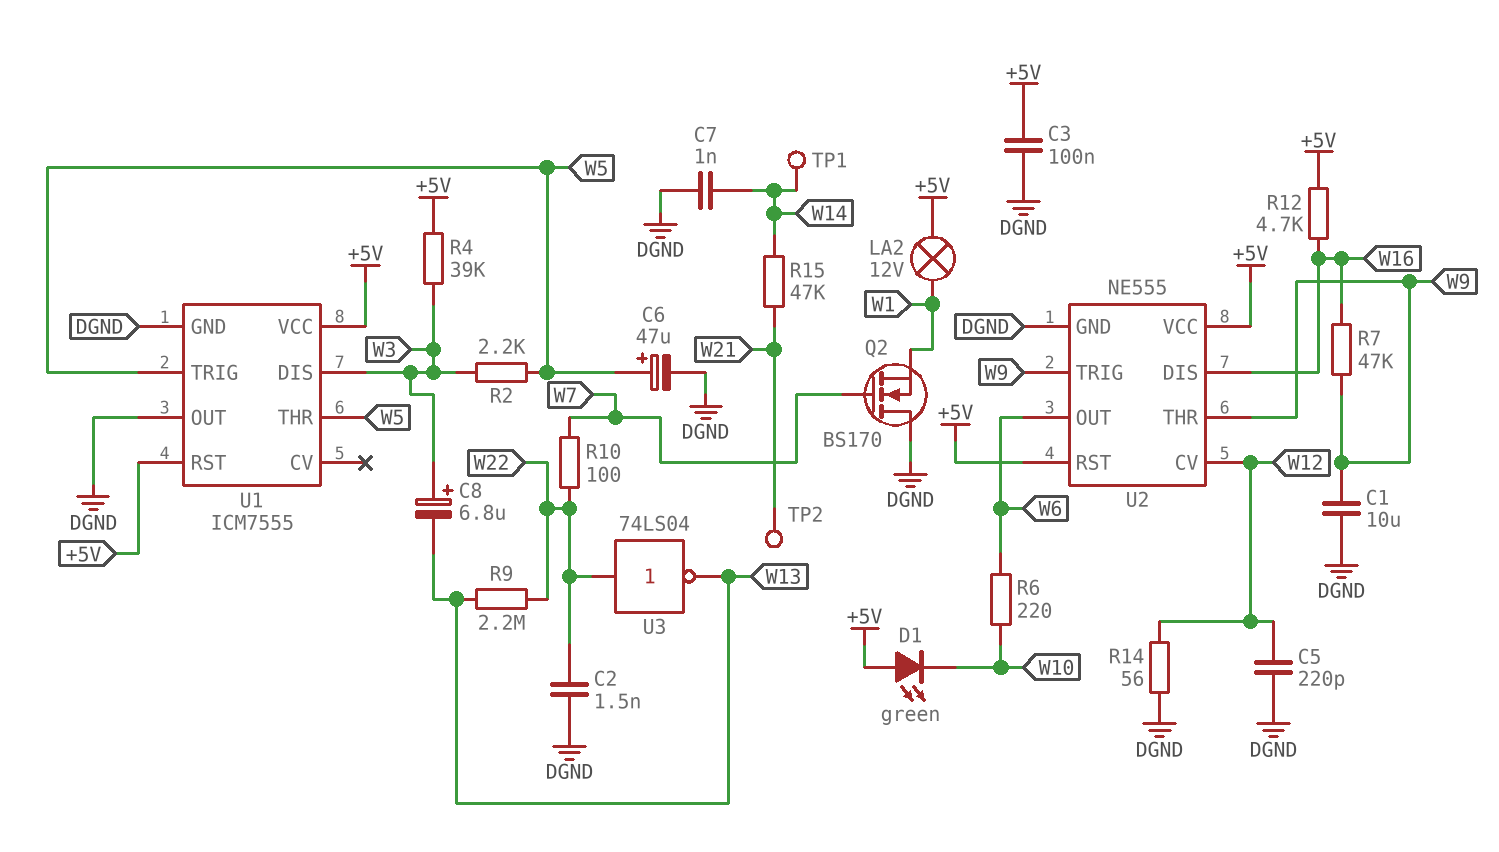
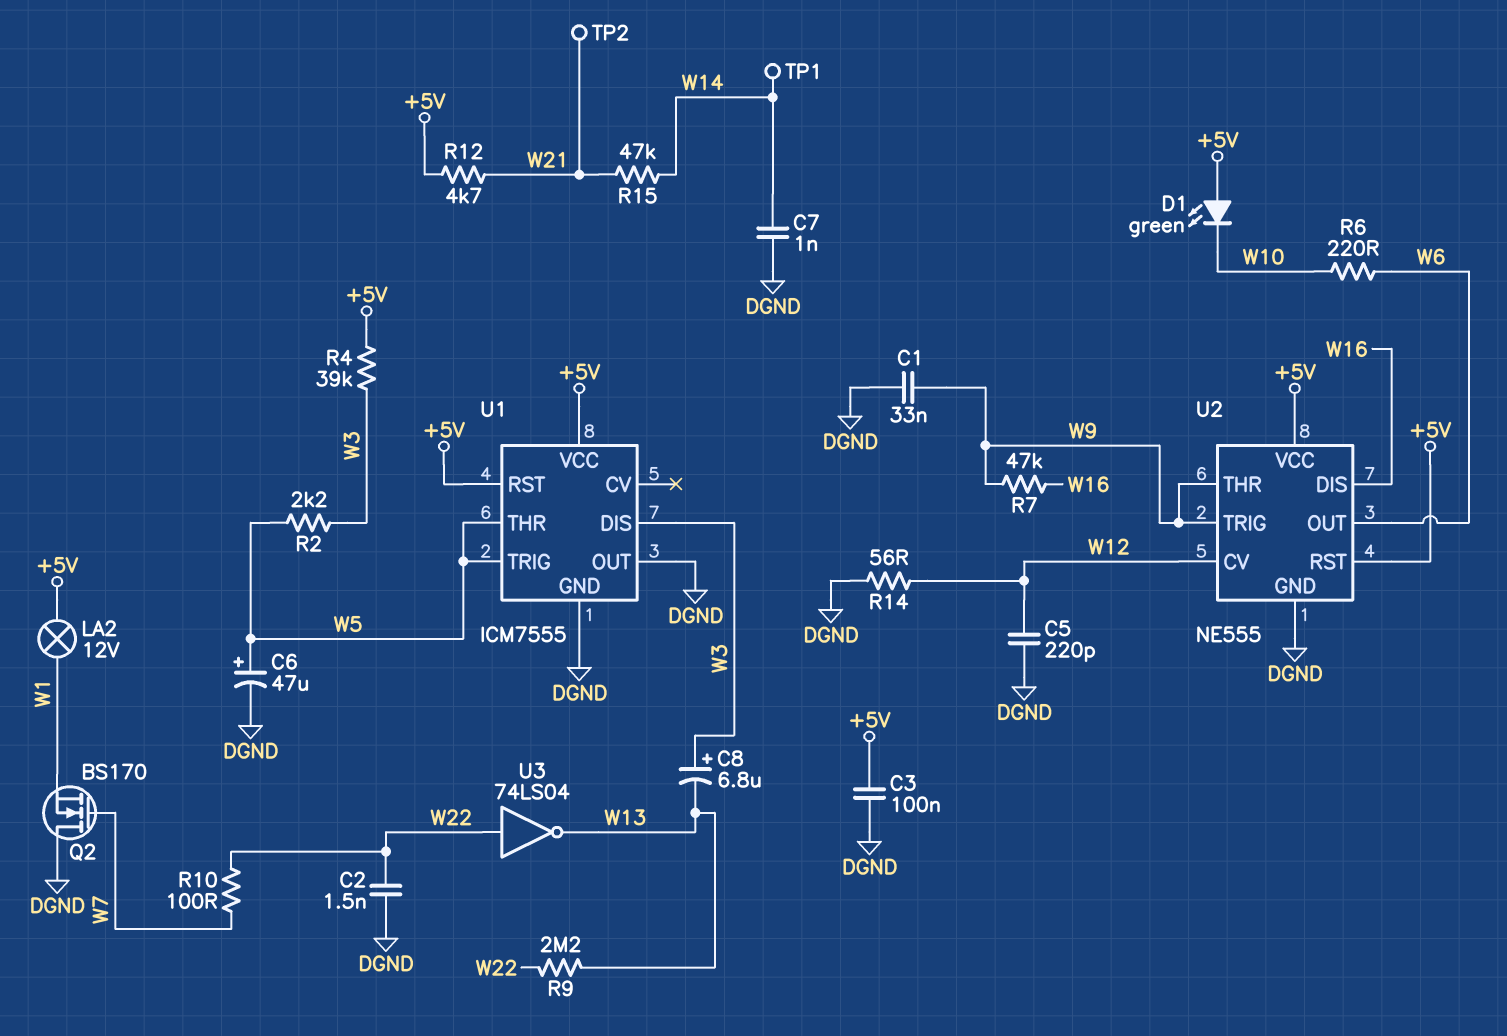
C1: 10uF (DGND, W9) -> 33nF (DGND, W9)
R12: 4.7k (+5V, W16) -> 4.7k (+5V, W21)

